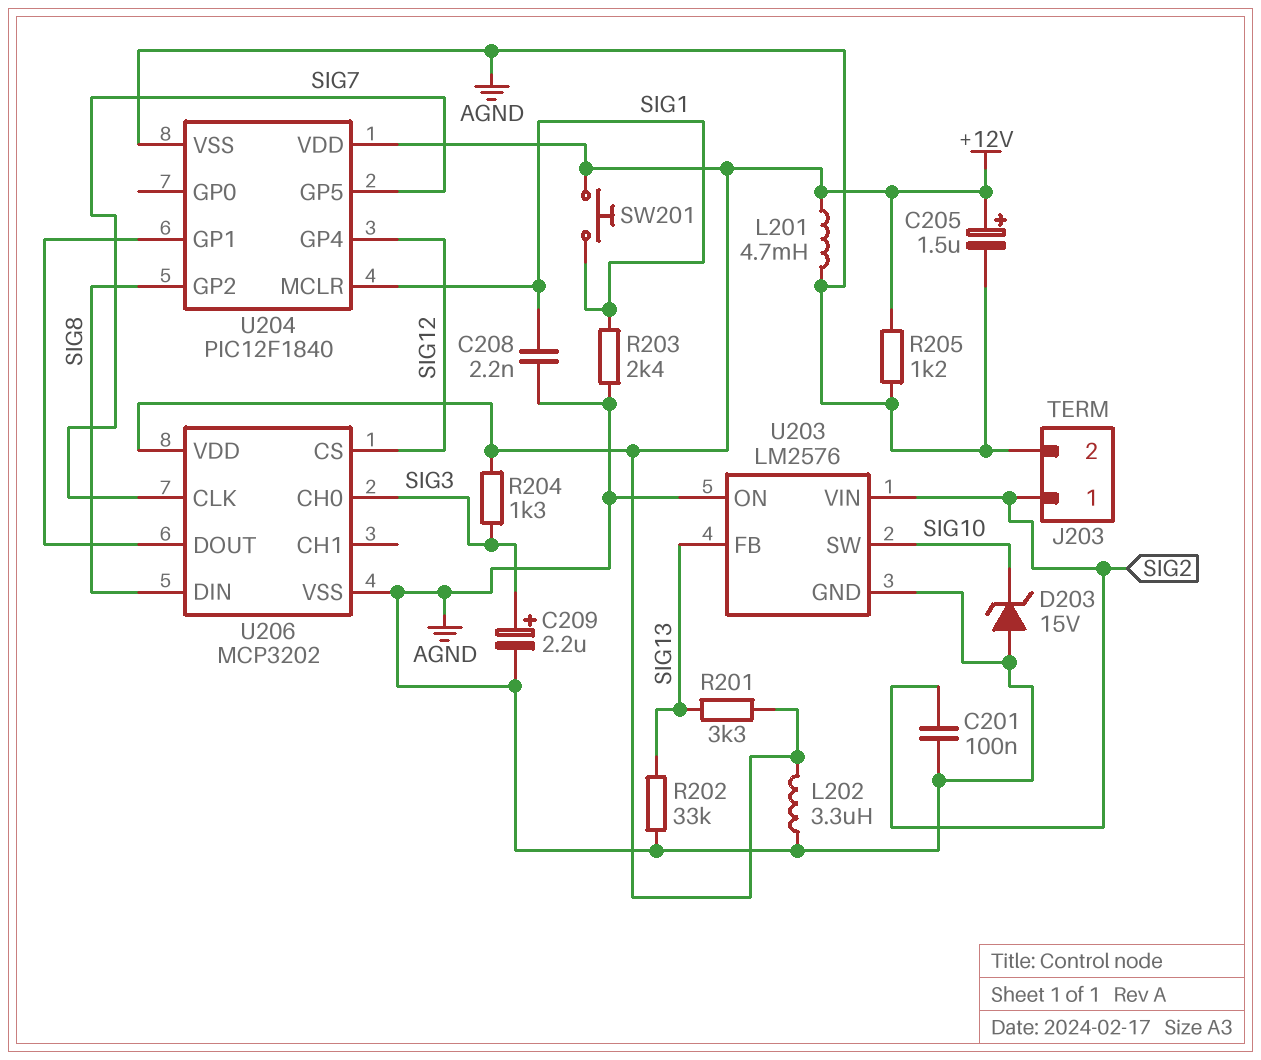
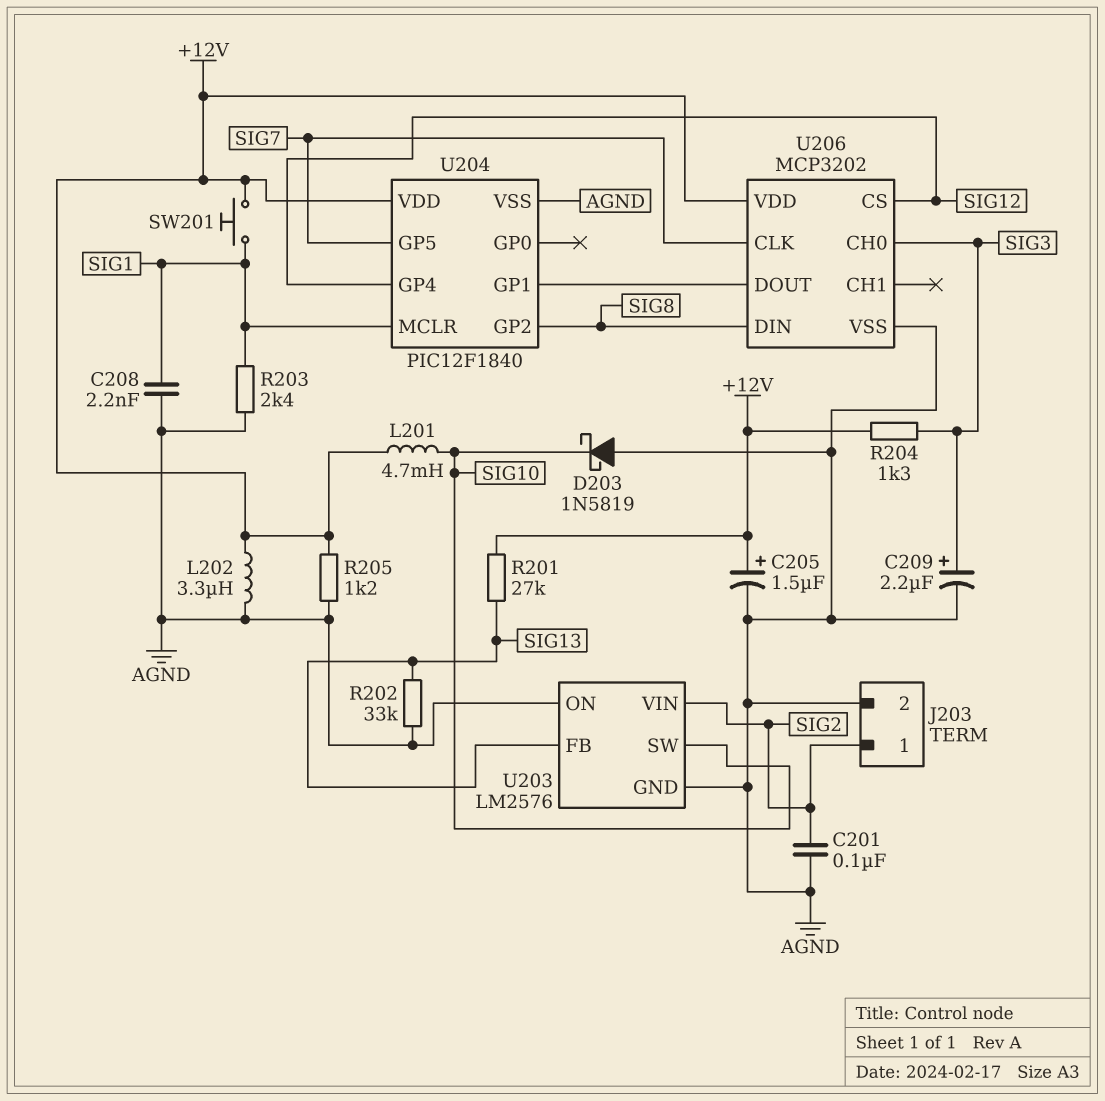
D203: zener 15V (A AGND, K SIG10) -> schottky 1N5819 (A AGND, K SIG10)
L201: 4.7mH (+12V, AGND) -> 4.7mH (+12V, SIG10)
R201: 3.3k (+12V, SIG13) -> 27k (+12V, SIG13)

